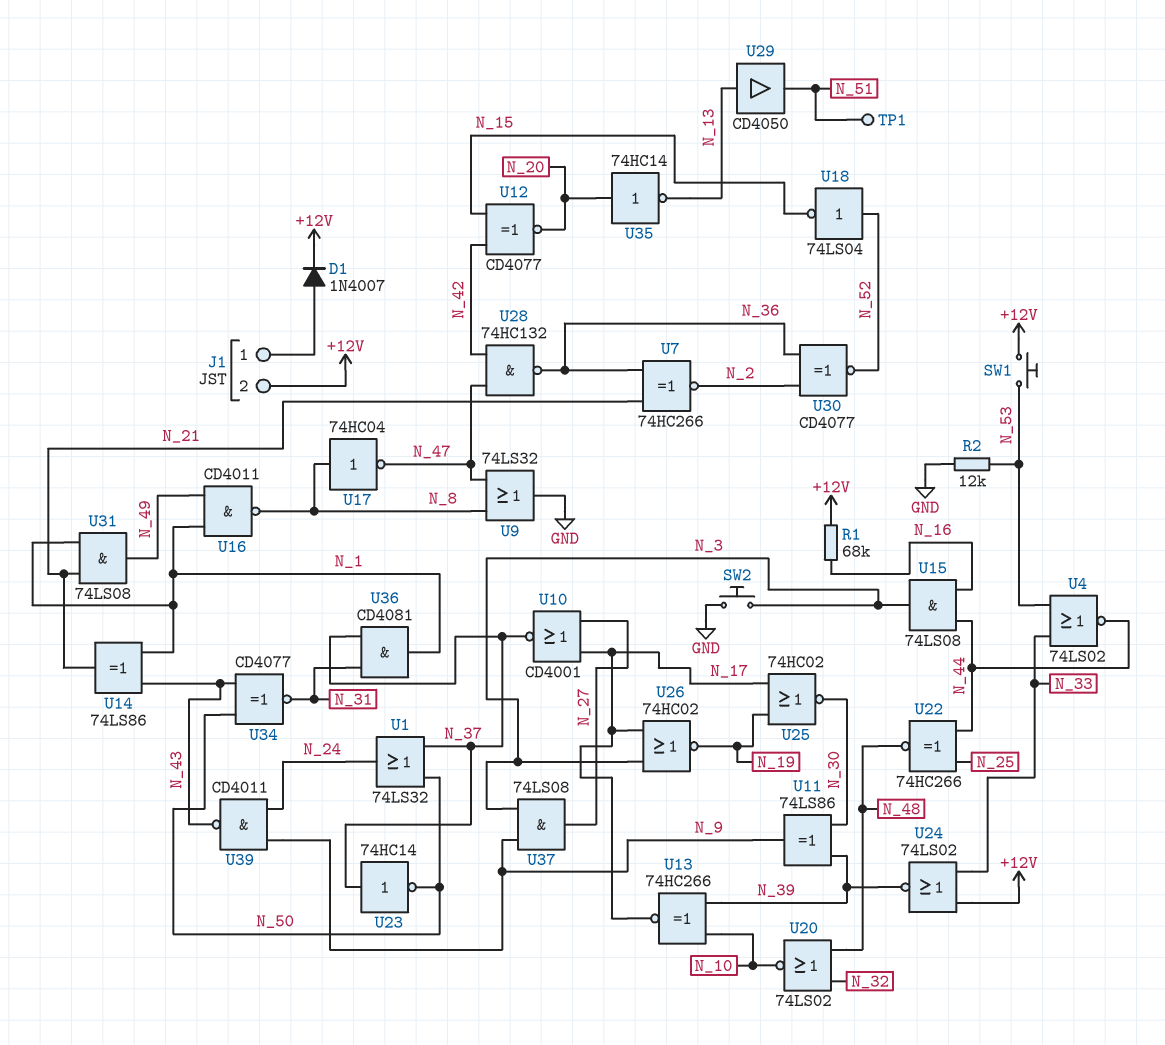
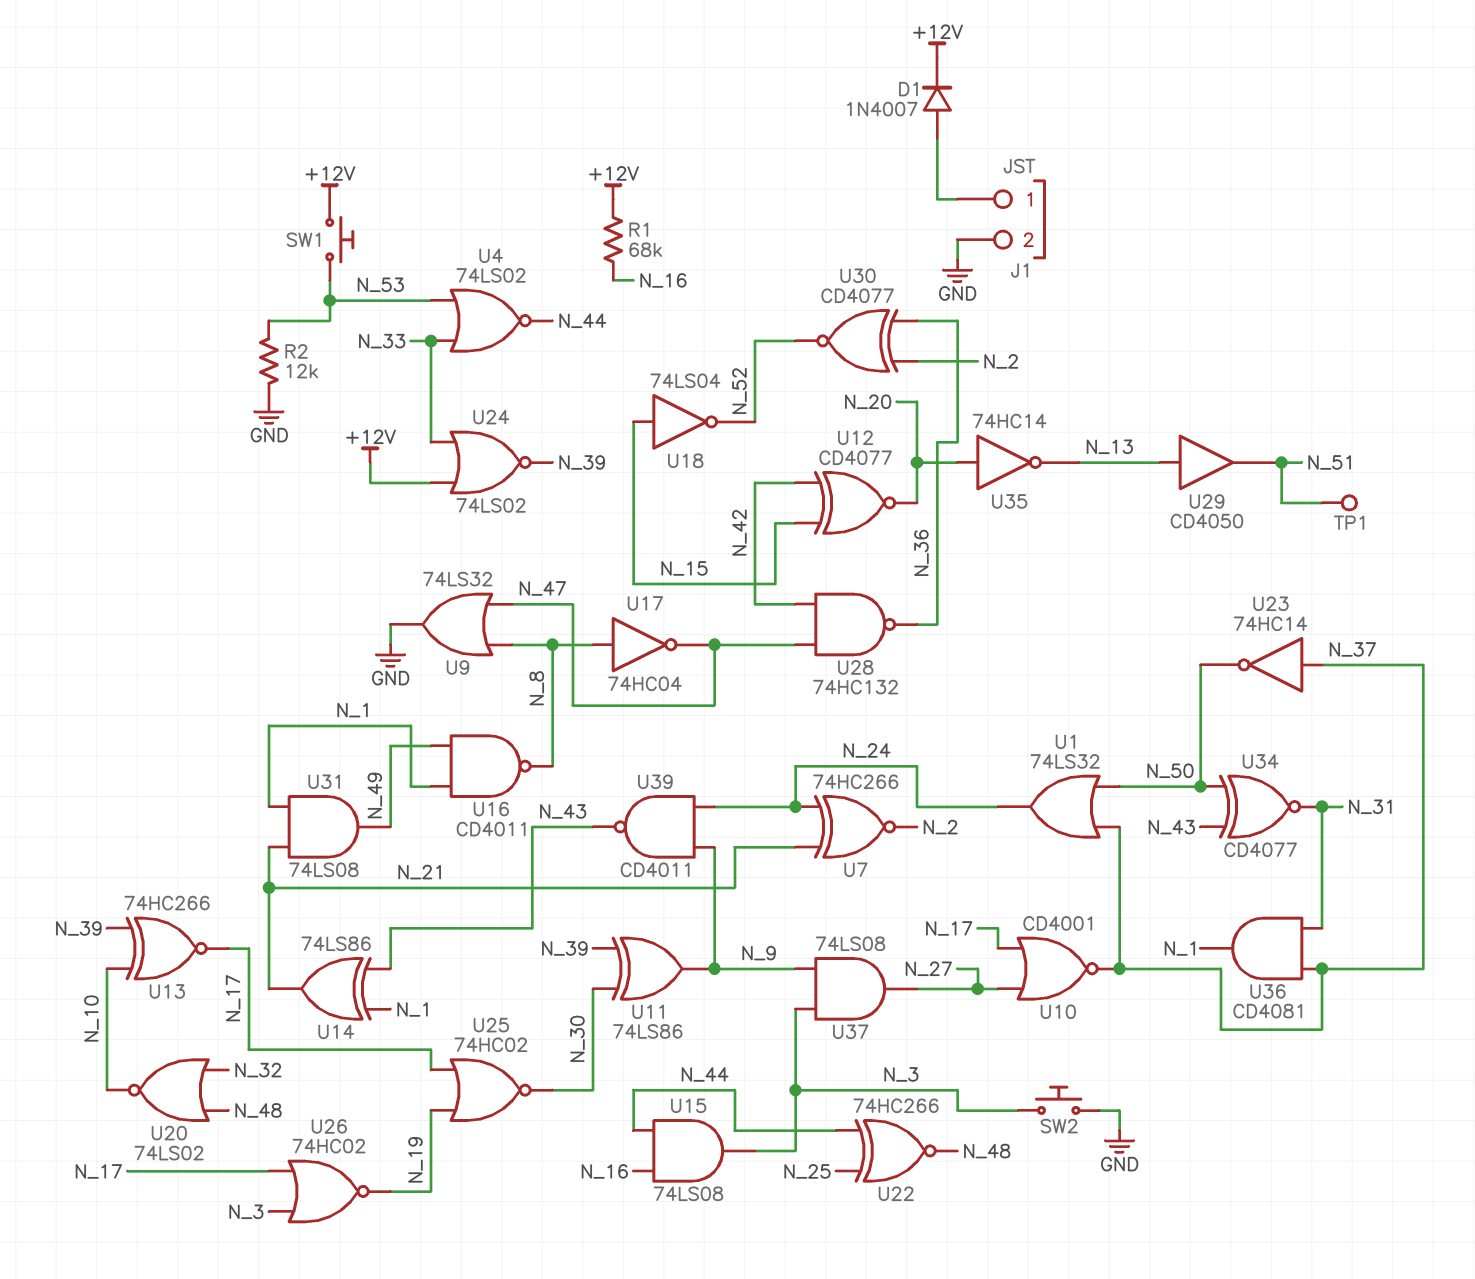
J1 pin 2: +12V -> GND
U7: XNOR 74HC266 (in N_21, in N_36, out N_2) -> XNOR 74HC266 (in N_21, in N_24, out N_2)
U18: NOT 74LS04 (in N_52, out N_15) -> NOT 74LS04 (in N_15, out N_52)

